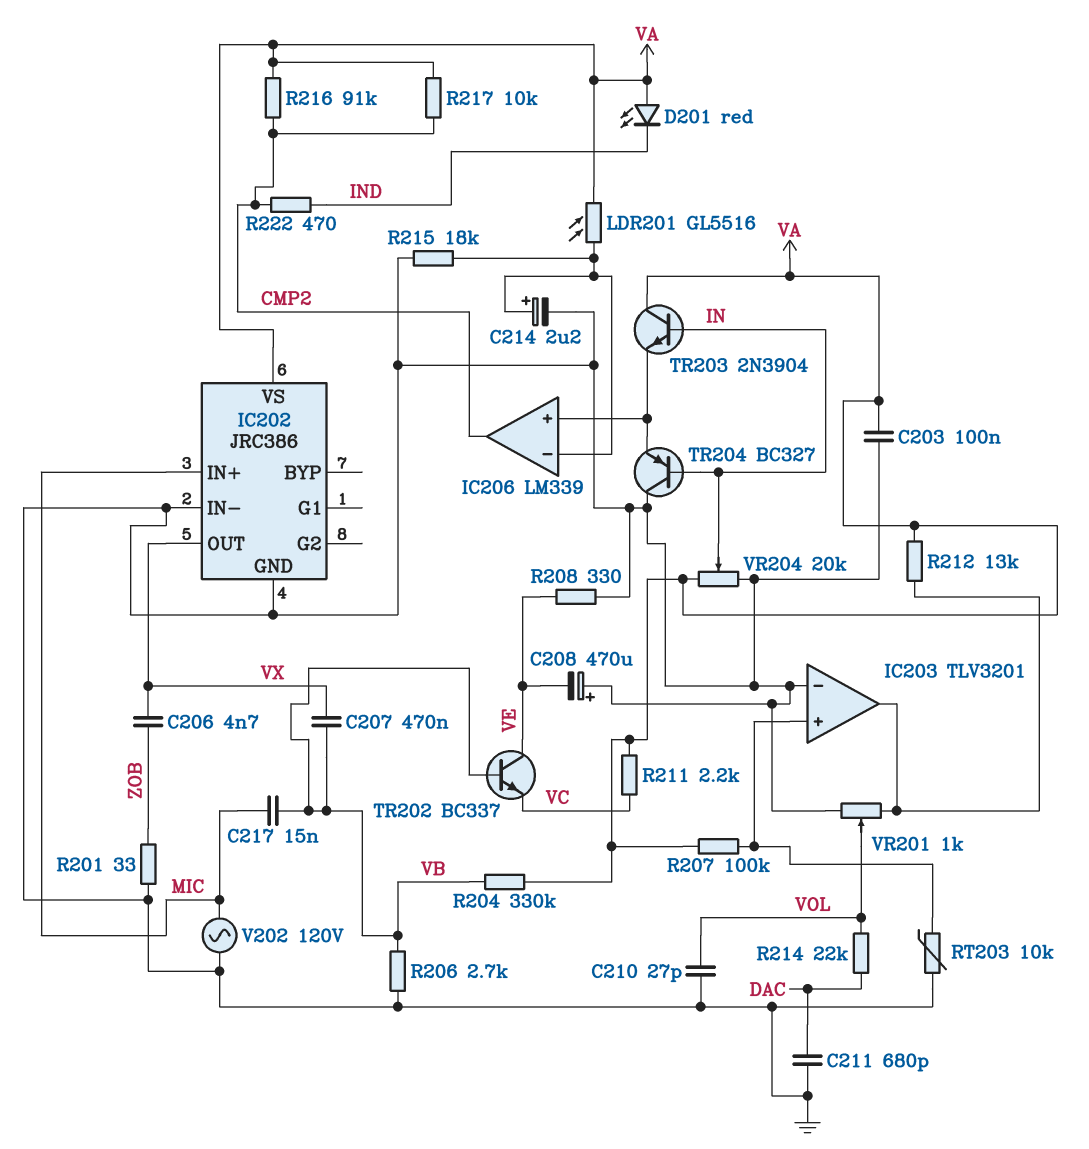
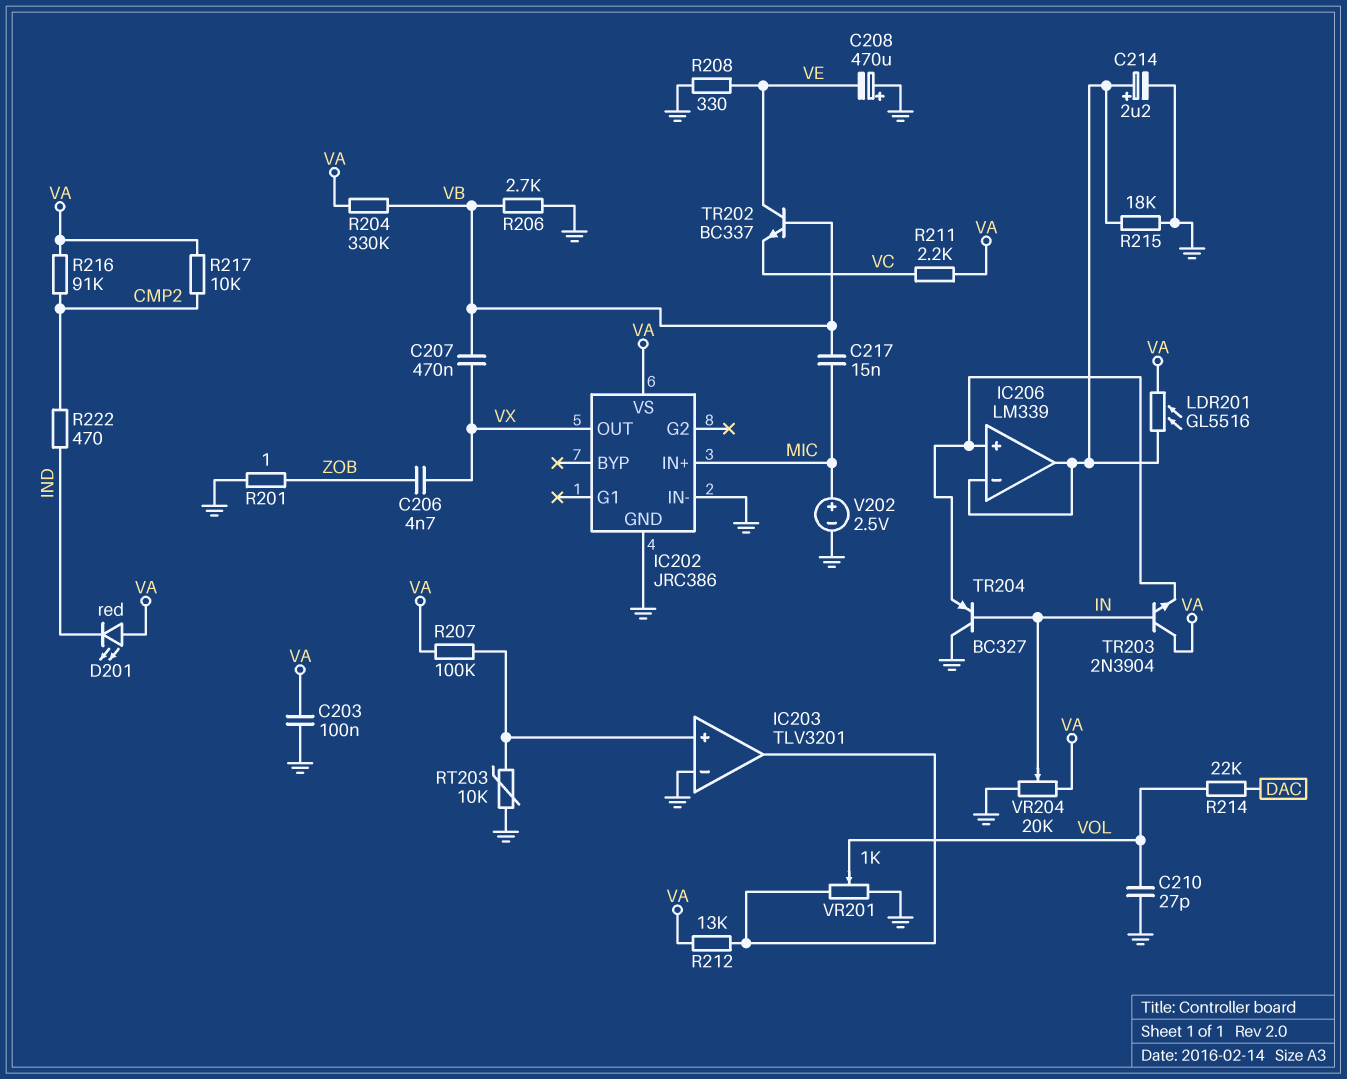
C211: 680pF (DAC, GND) -> none
IC206 pin out: CMP2 -> IC206/in-
R201: 33 (GND, ZOB) -> 1 (GND, ZOB)
V202: AC 120V (GND, MIC) -> 2.5V (plus MIC, minus GND)

